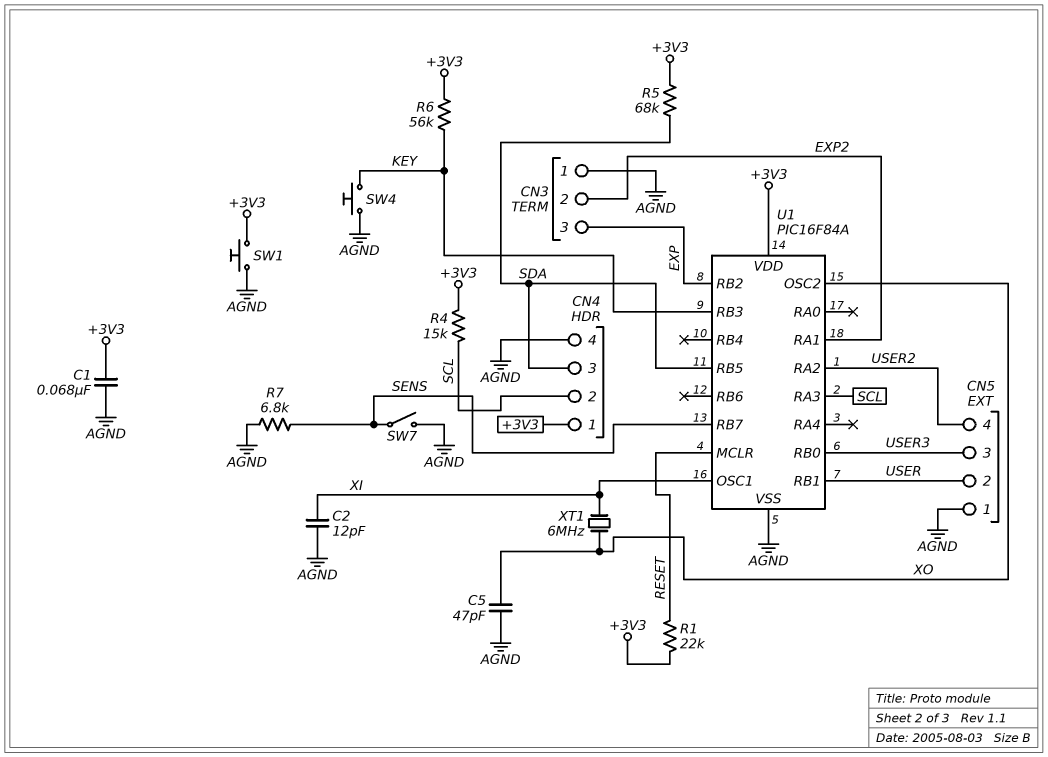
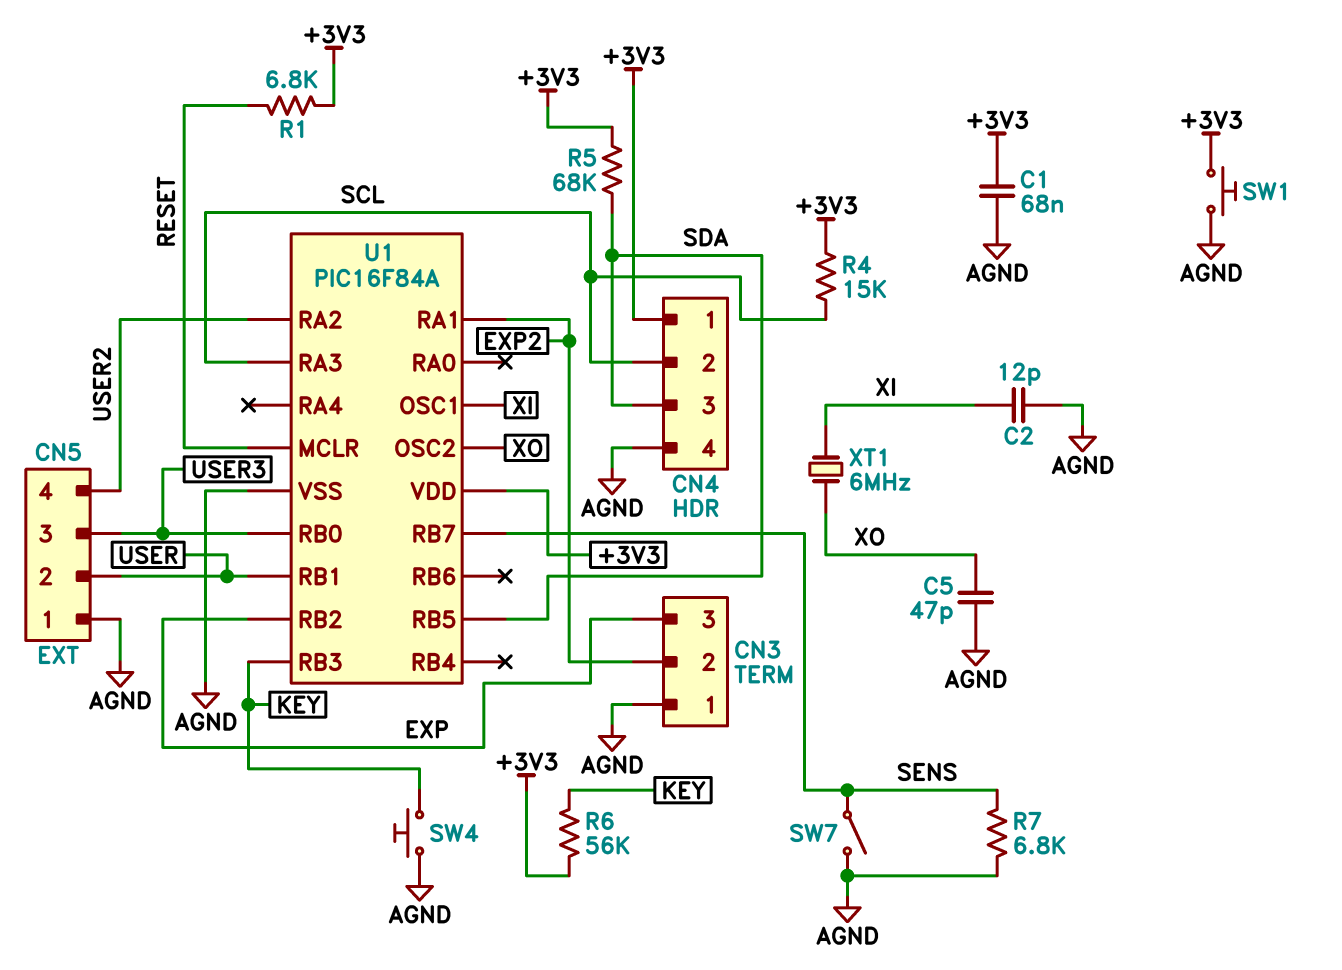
R1: 22k (+3V3, RESET) -> 6.8k (+3V3, RESET)

